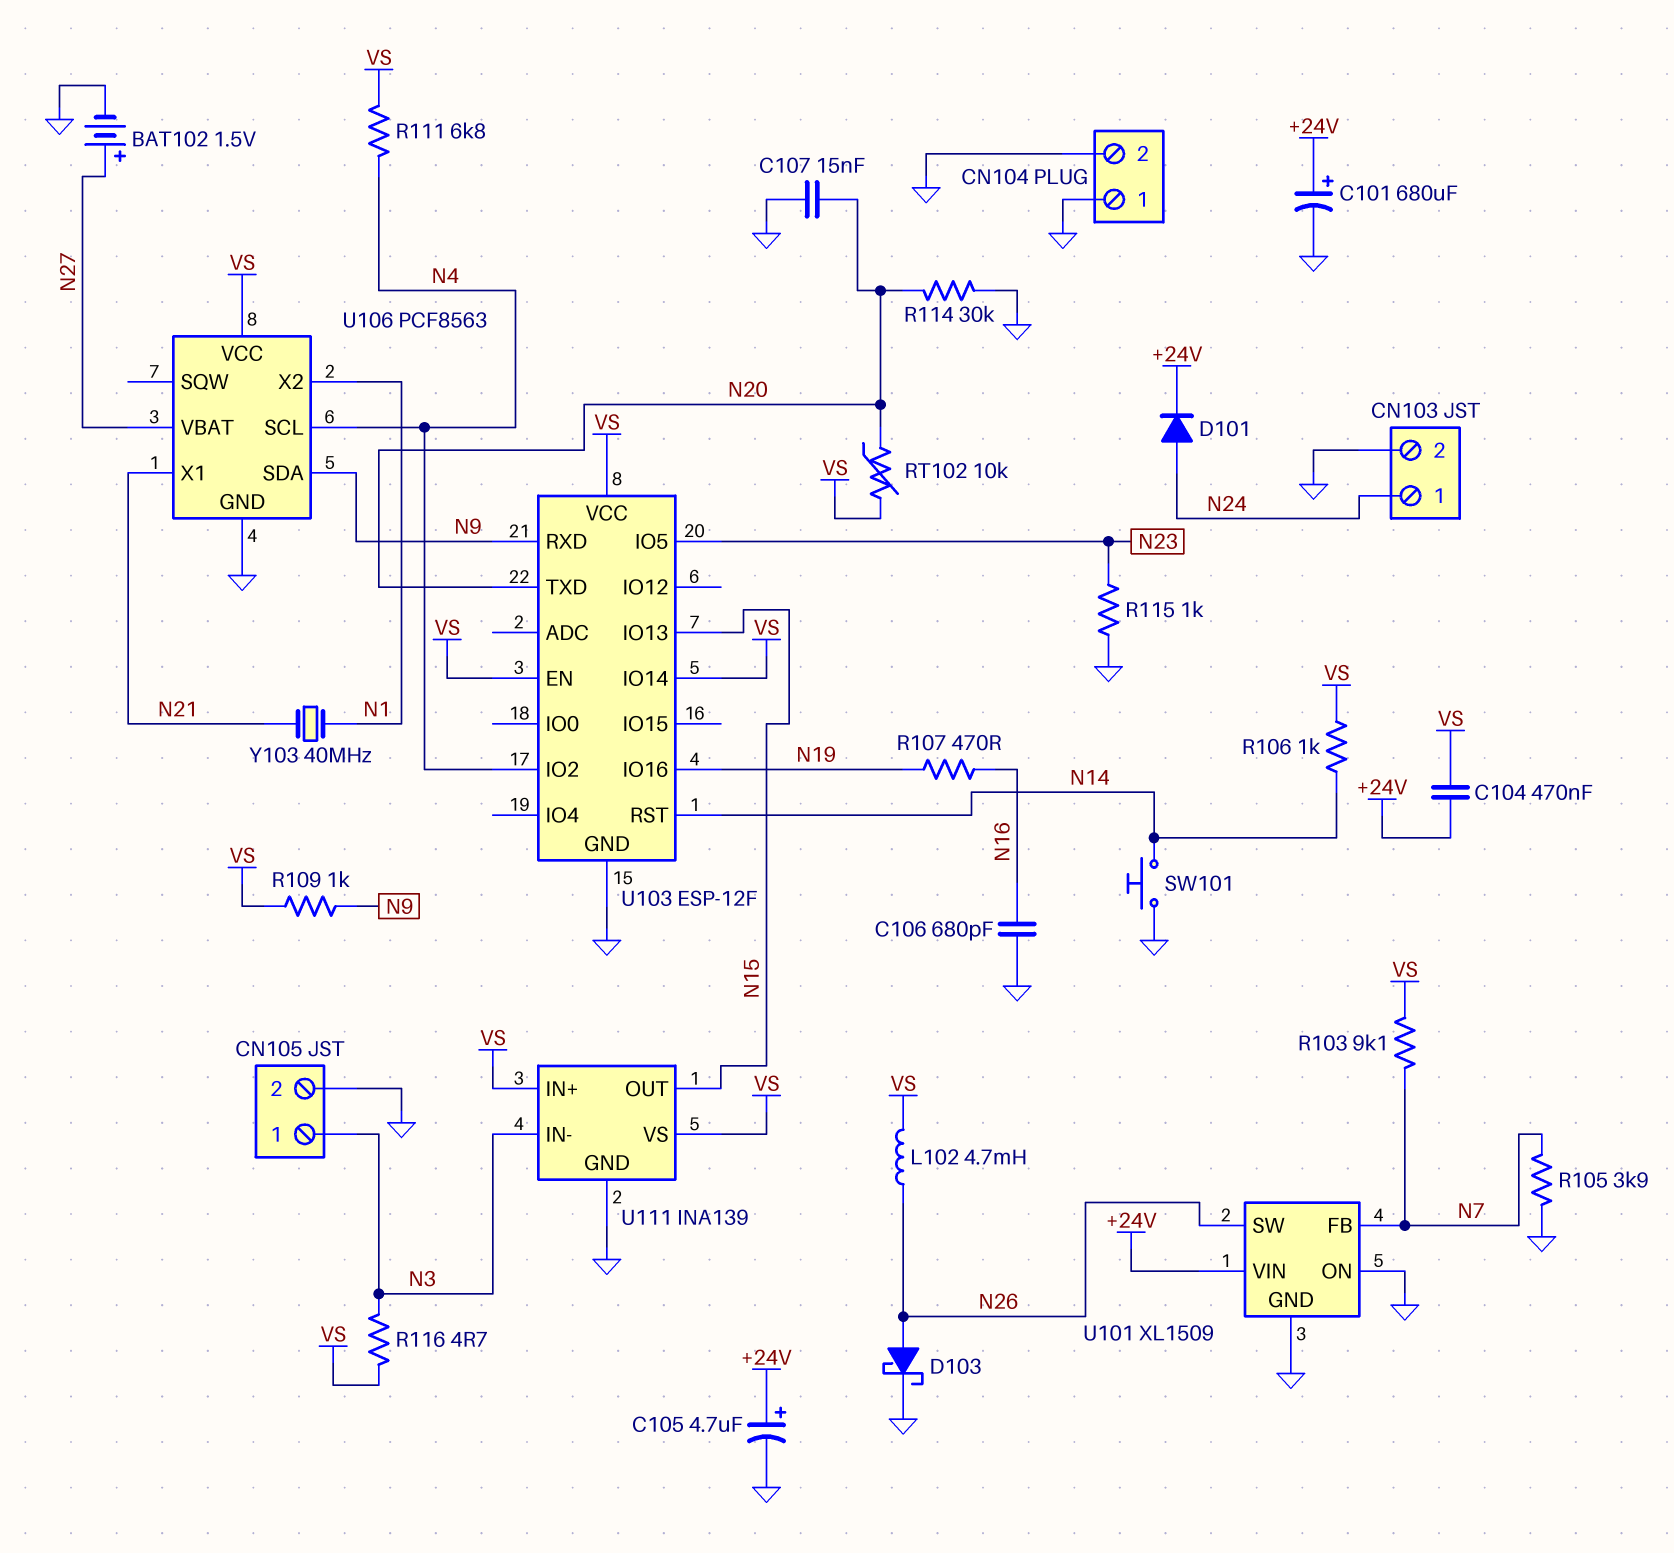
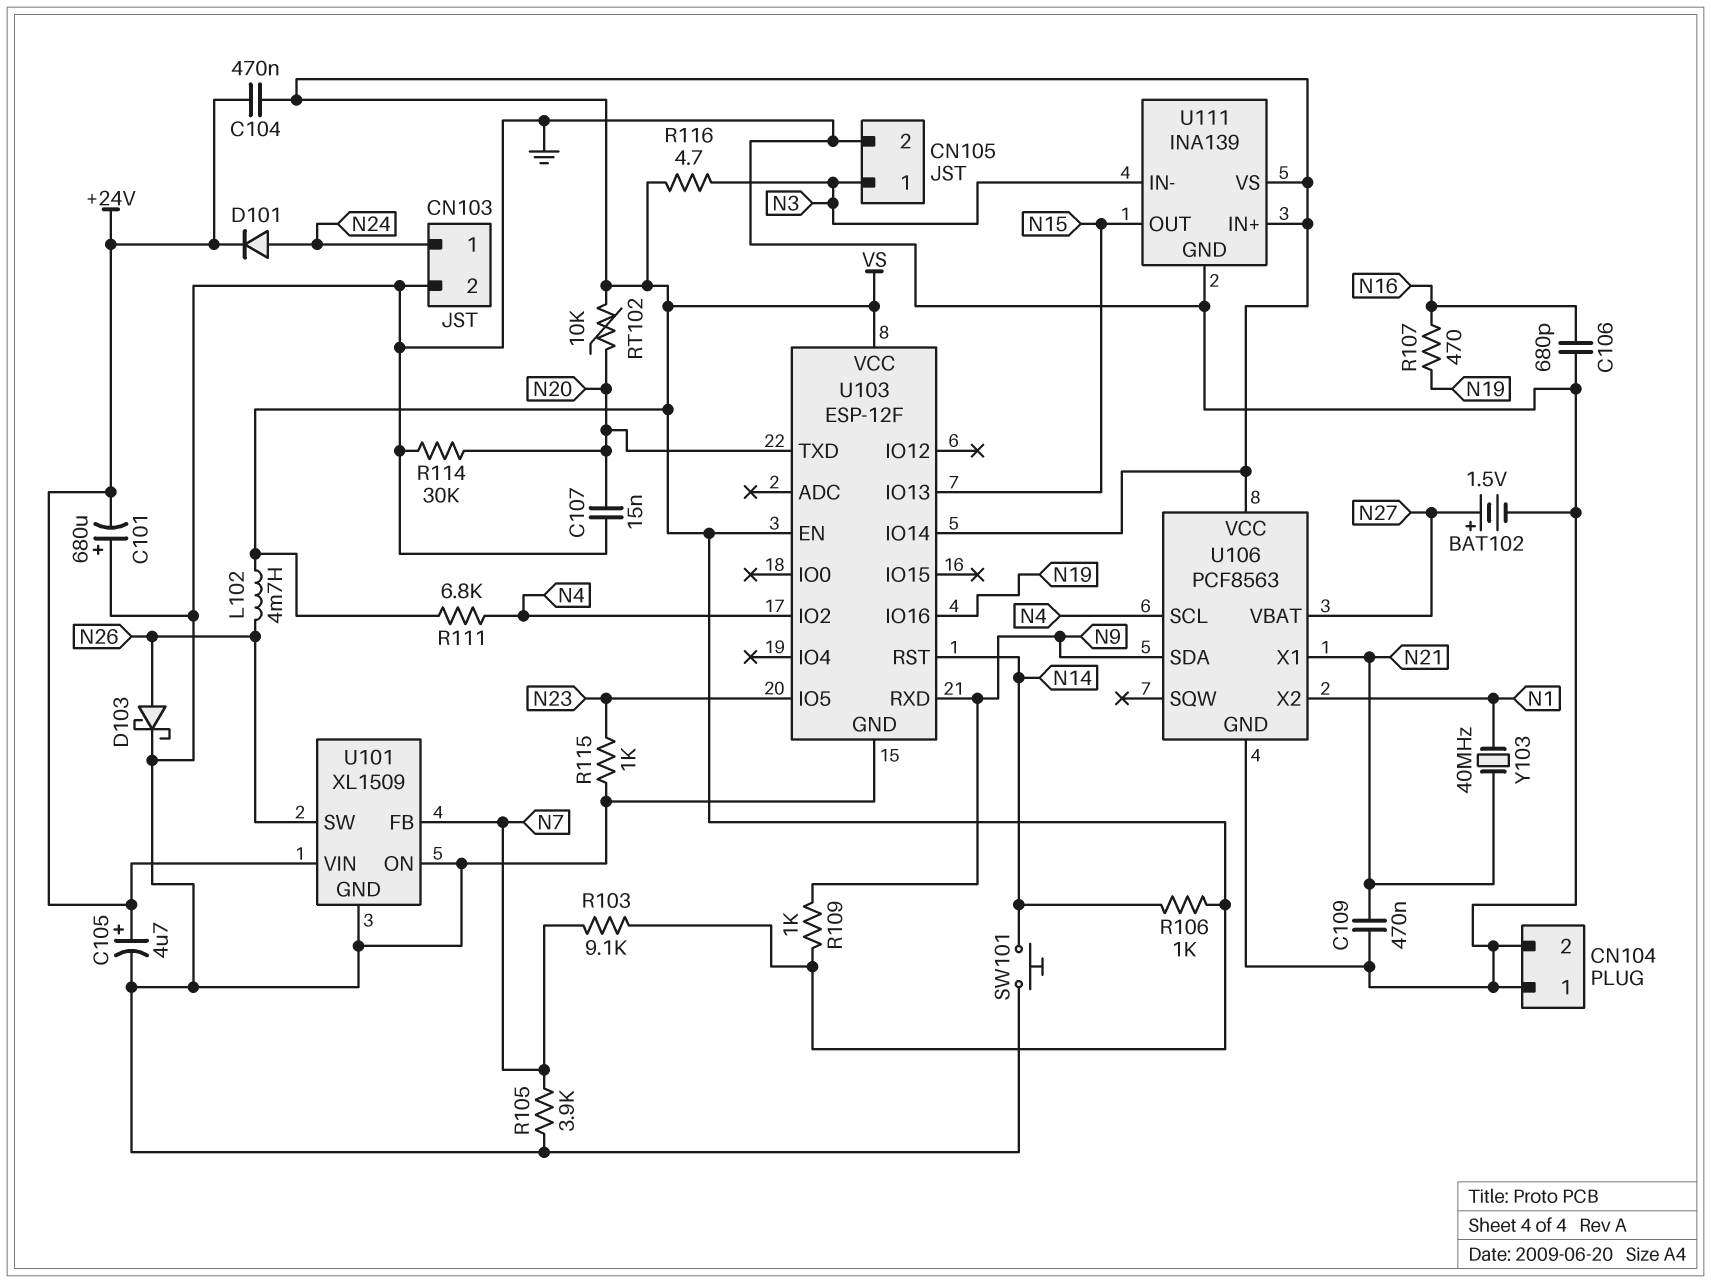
C101: 680uF (plus +24V, minus GND) -> 680uF (plus GND, minus +24V)
C109: none -> 470nF (GND, N21)

